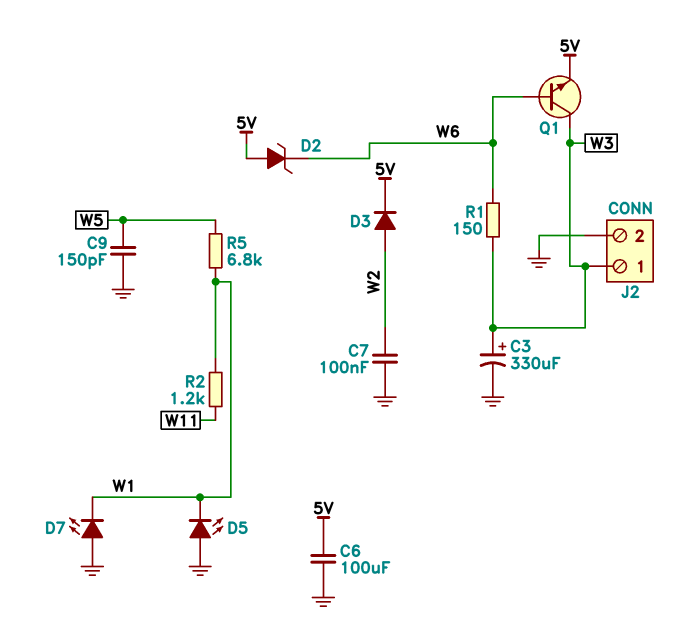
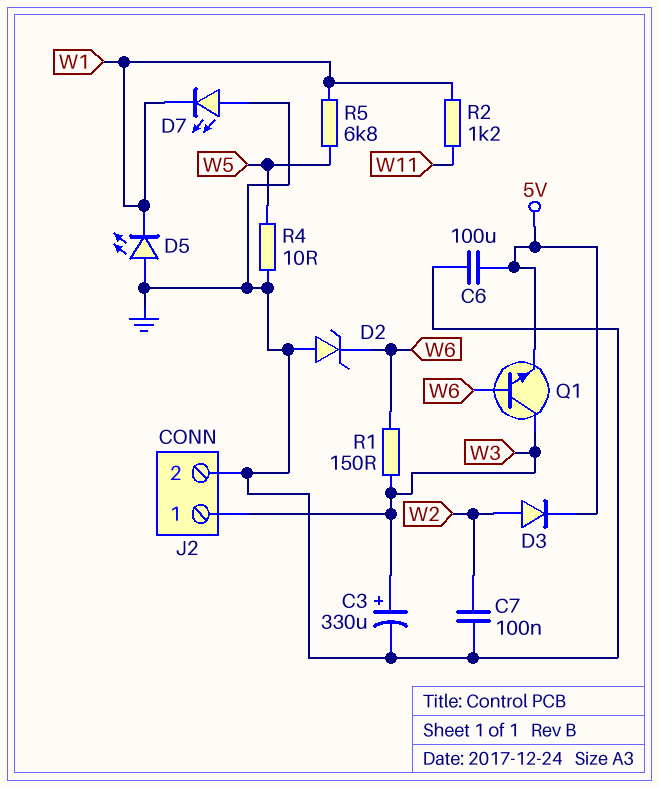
C9: 150pF (GND, W5) -> none
D2: zener (A 5V, K W6) -> zener (A GND, K W6)
R4: none -> 10 (GND, W5)

